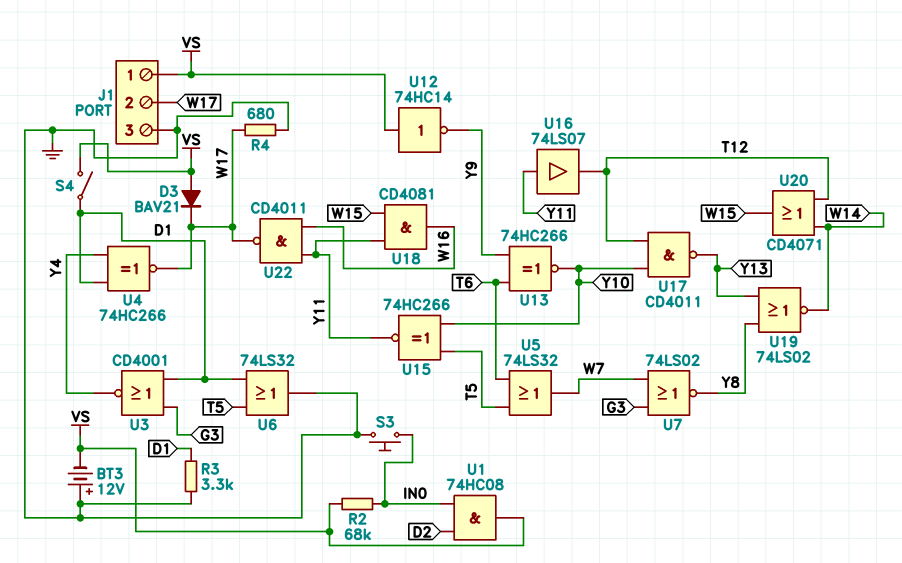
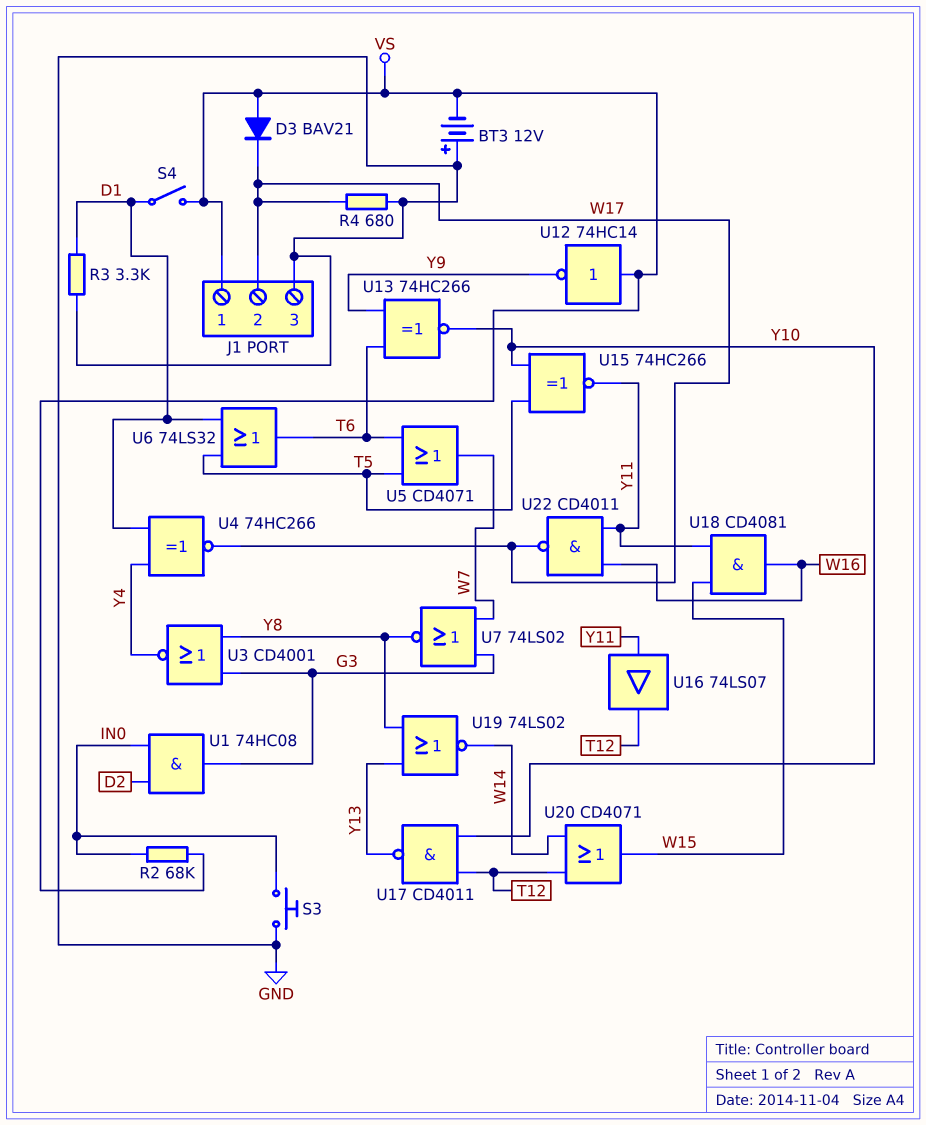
U1: AND 74HC08 (in D2, in IN0, out VS) -> AND 74HC08 (in D2, in IN0, out G3)
U3: NOR CD4001 (in D1, in G3, out Y4) -> NOR CD4001 (in G3, in Y8, out Y4)
U5: OR 74LS32 (in T5, in T6, out W7) -> OR CD4071 (in T5, in T6, out W7)
U6: OR 74LS32 (in D1, in T5, out GND) -> OR 74LS32 (in D1, in T5, out T6)

